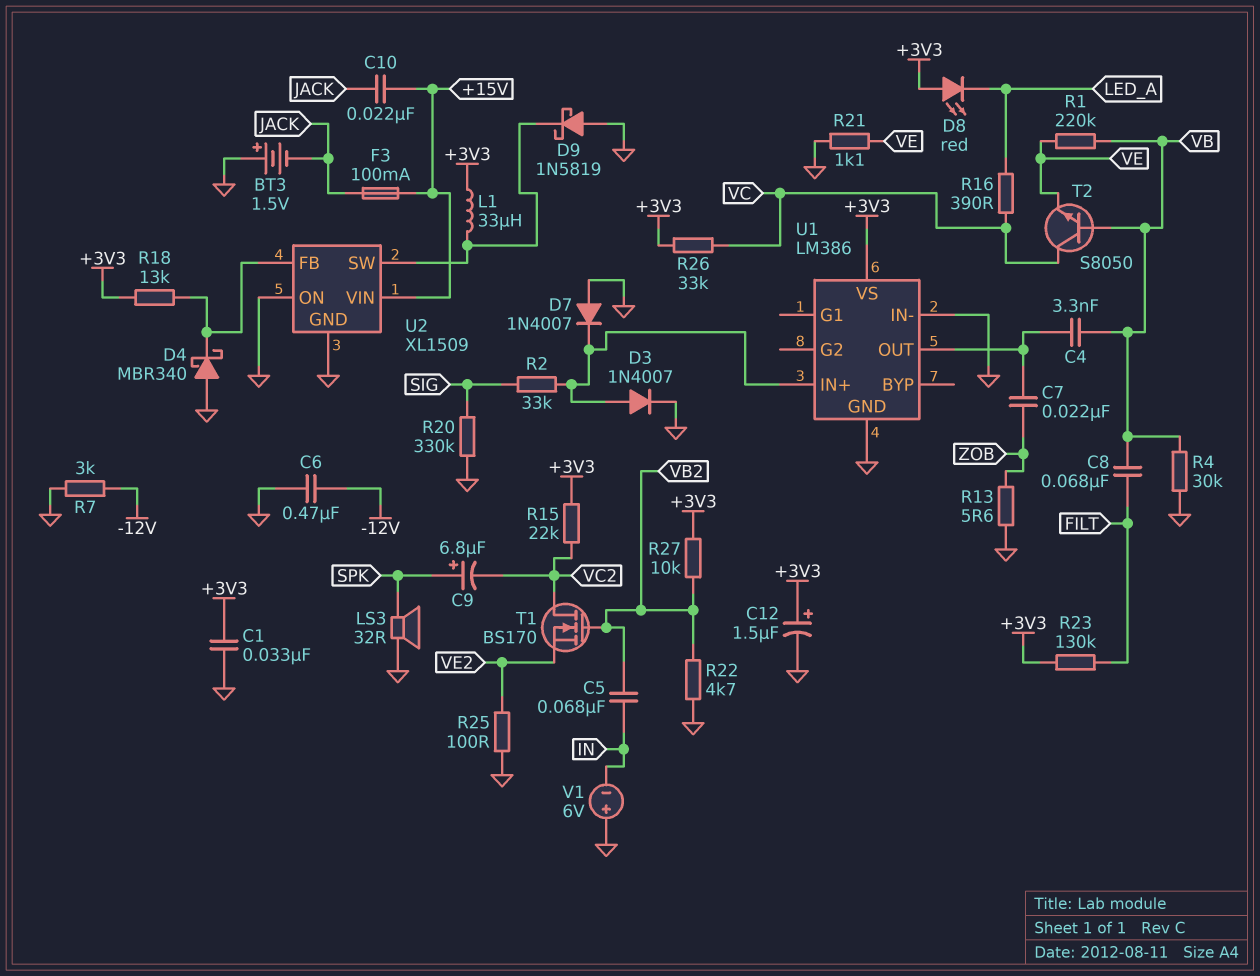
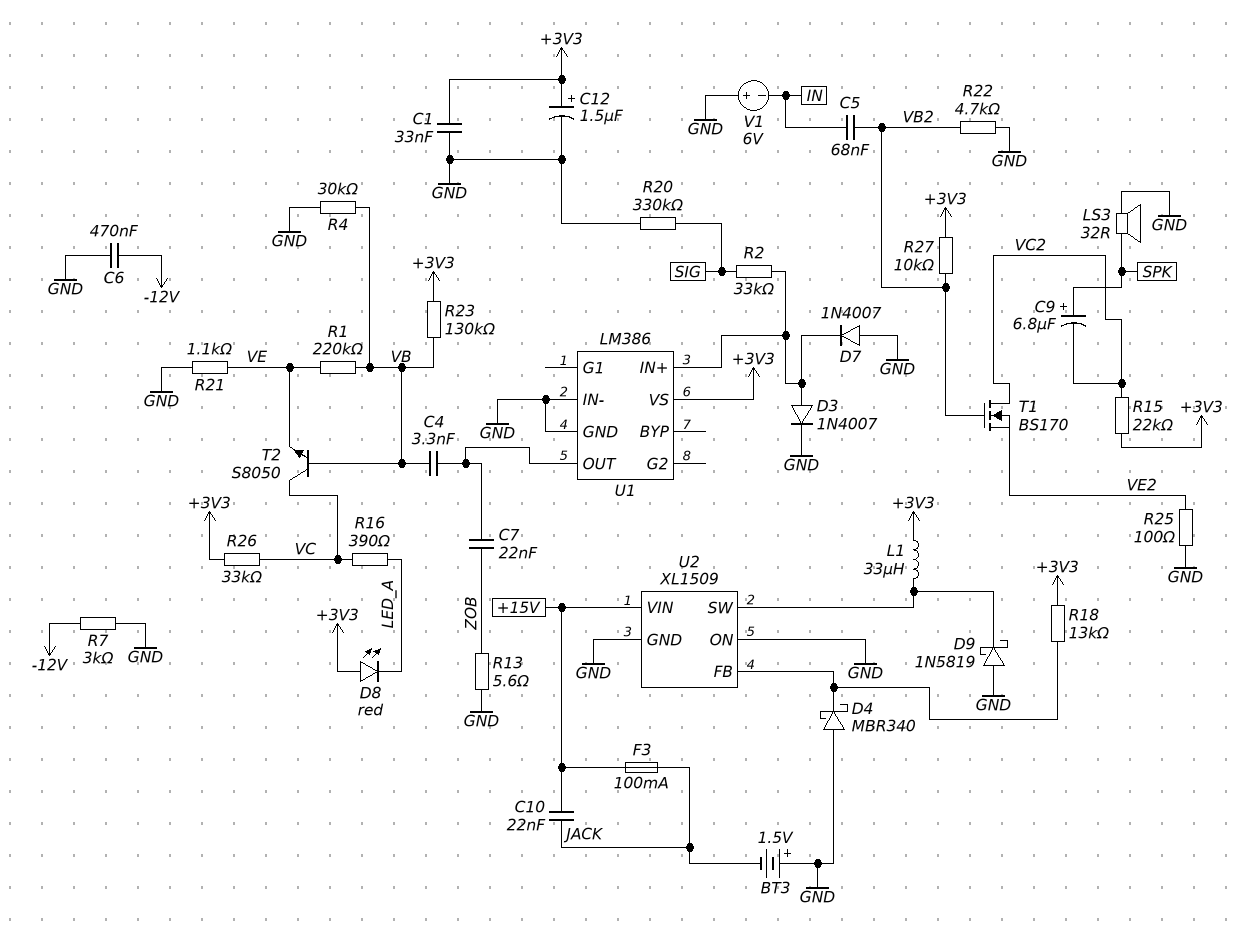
C8: 68nF (FILT, VB) -> none
R23: 130k (+3V3, FILT) -> 130k (+3V3, VB)

